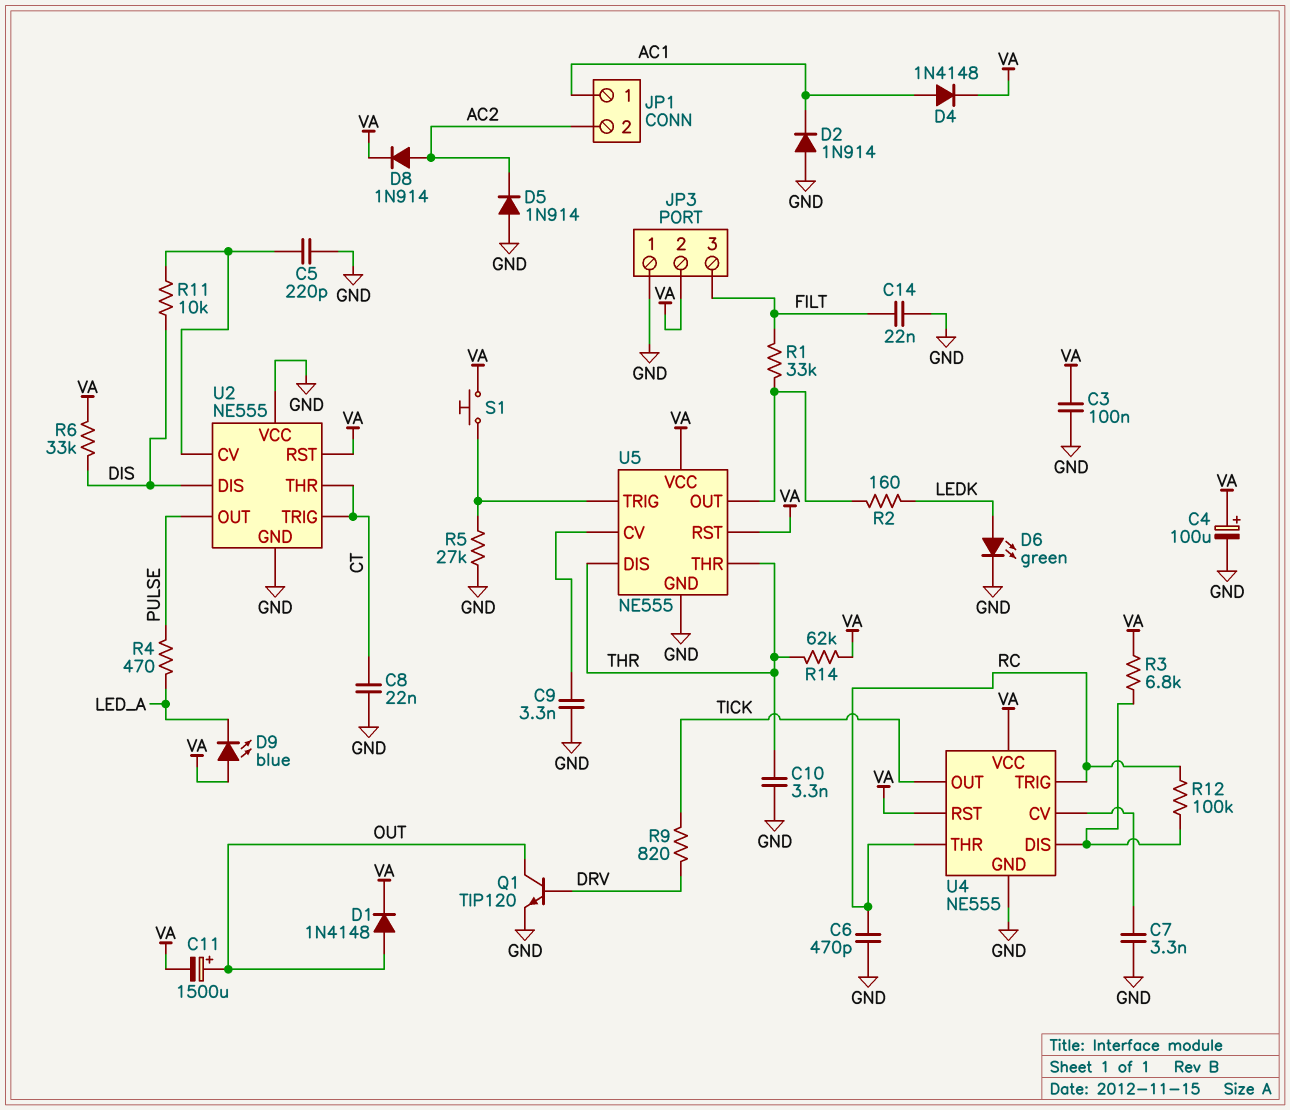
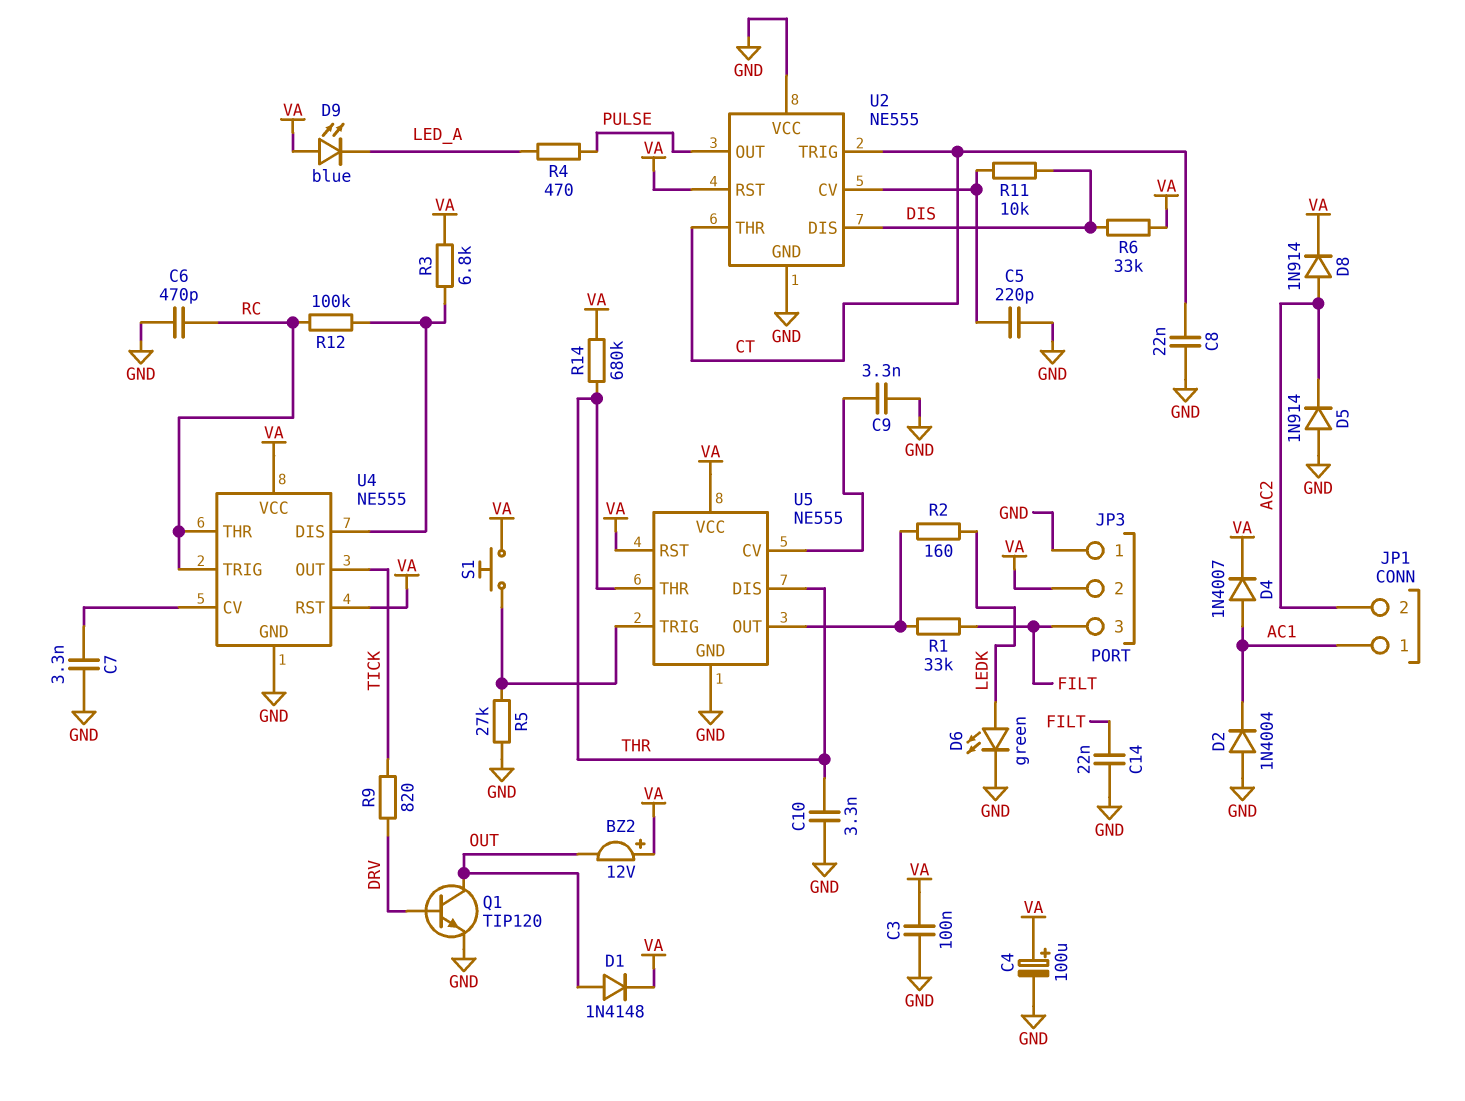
BZ2: none -> buzzer 12V (plus VA, minus OUT)
C11: 1500uF (plus OUT, minus VA) -> none
D2: diode 1N914 (A GND, K AC1) -> diode 1N4004 (A GND, K AC1)
D4: diode 1N4148 (A AC1, K VA) -> diode 1N4007 (A AC1, K VA)
R14: 62k (THR, VA) -> 680k (THR, VA)

